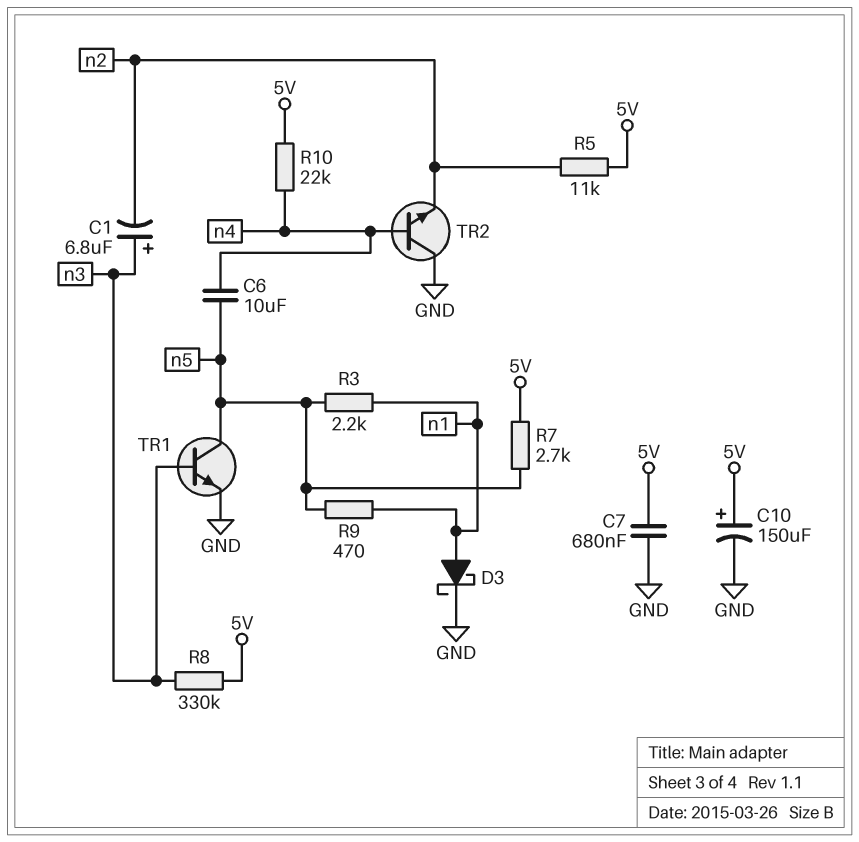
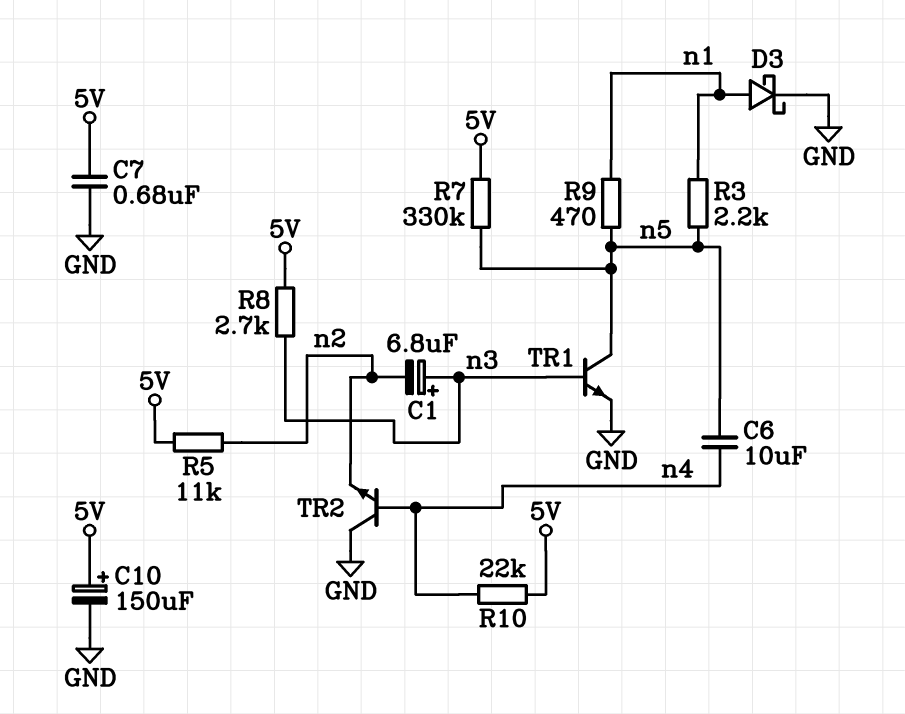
R7: 2.7k (5V, n5) -> 330k (5V, n5)
R8: 330k (5V, n3) -> 2.7k (5V, n3)

